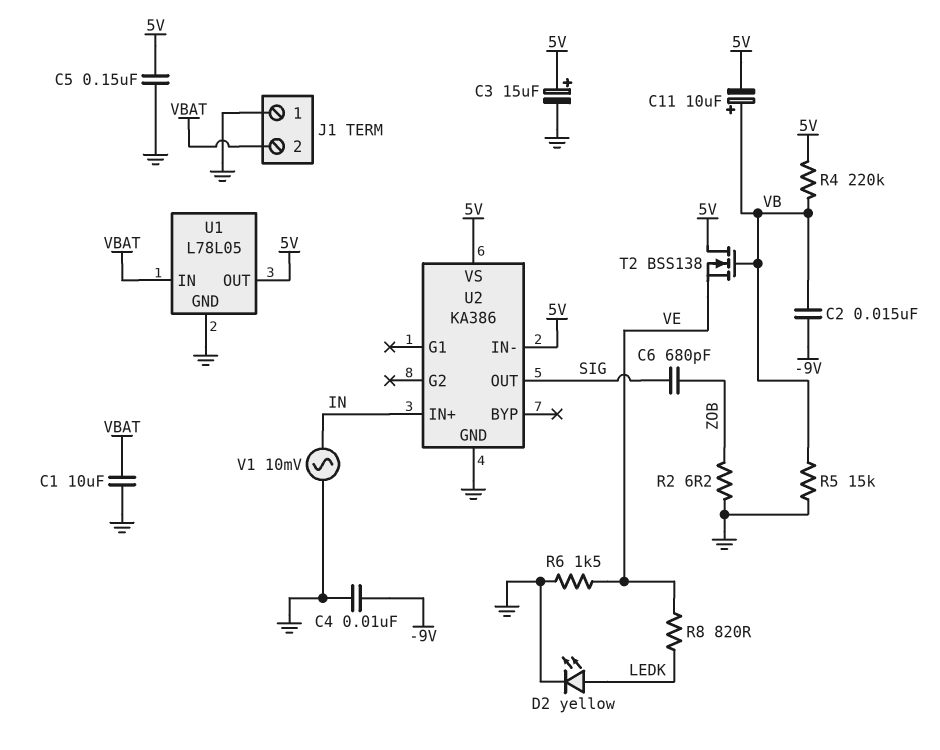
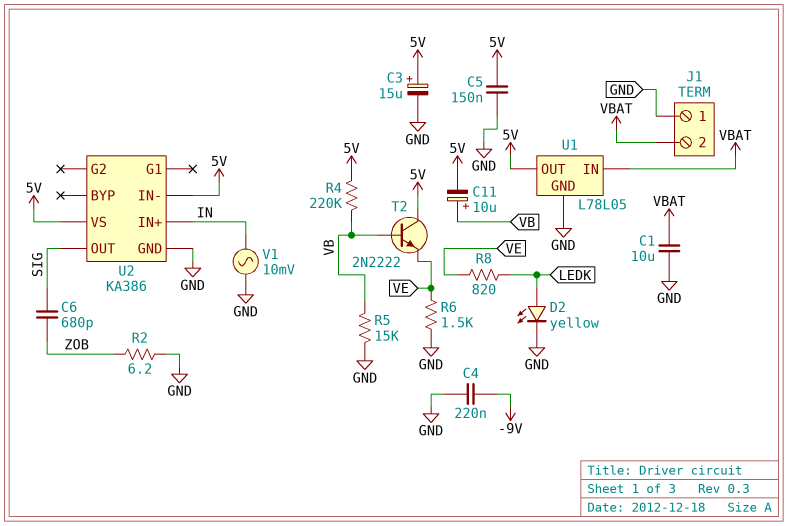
C2: 15nF (-9V, VB) -> none
C4: 10nF (-9V, GND) -> 220nF (-9V, GND)
T2: NMOS BSS138 (G VB, D 5V, S VE) -> NPN 2N2222 (B VB, C 5V, E VE)

